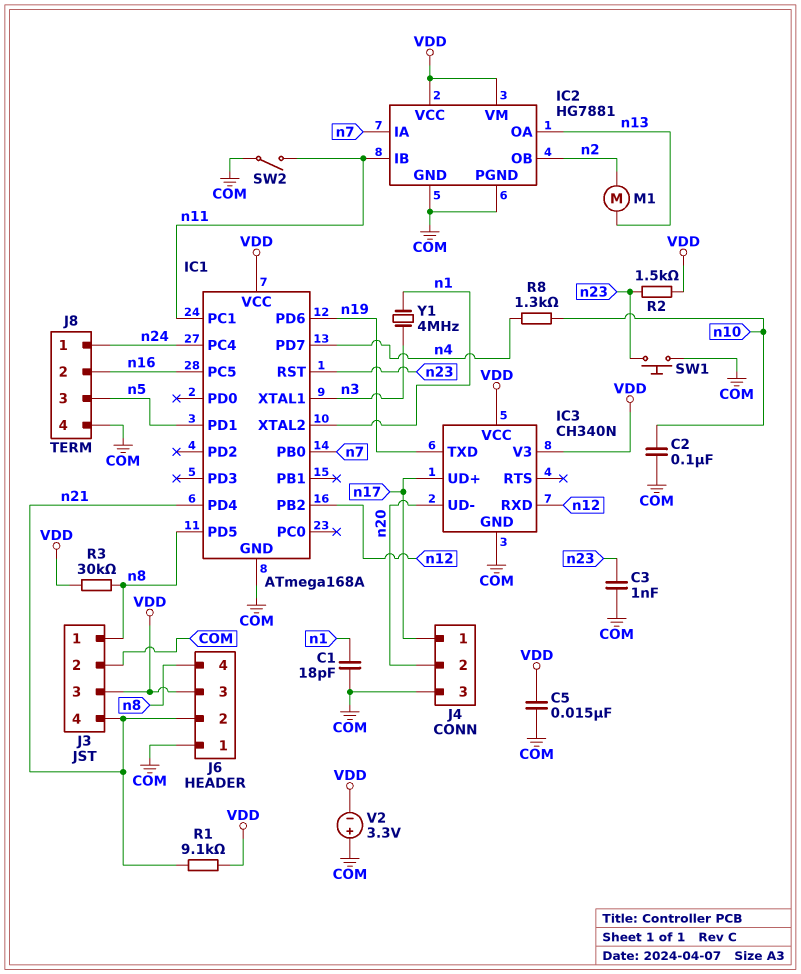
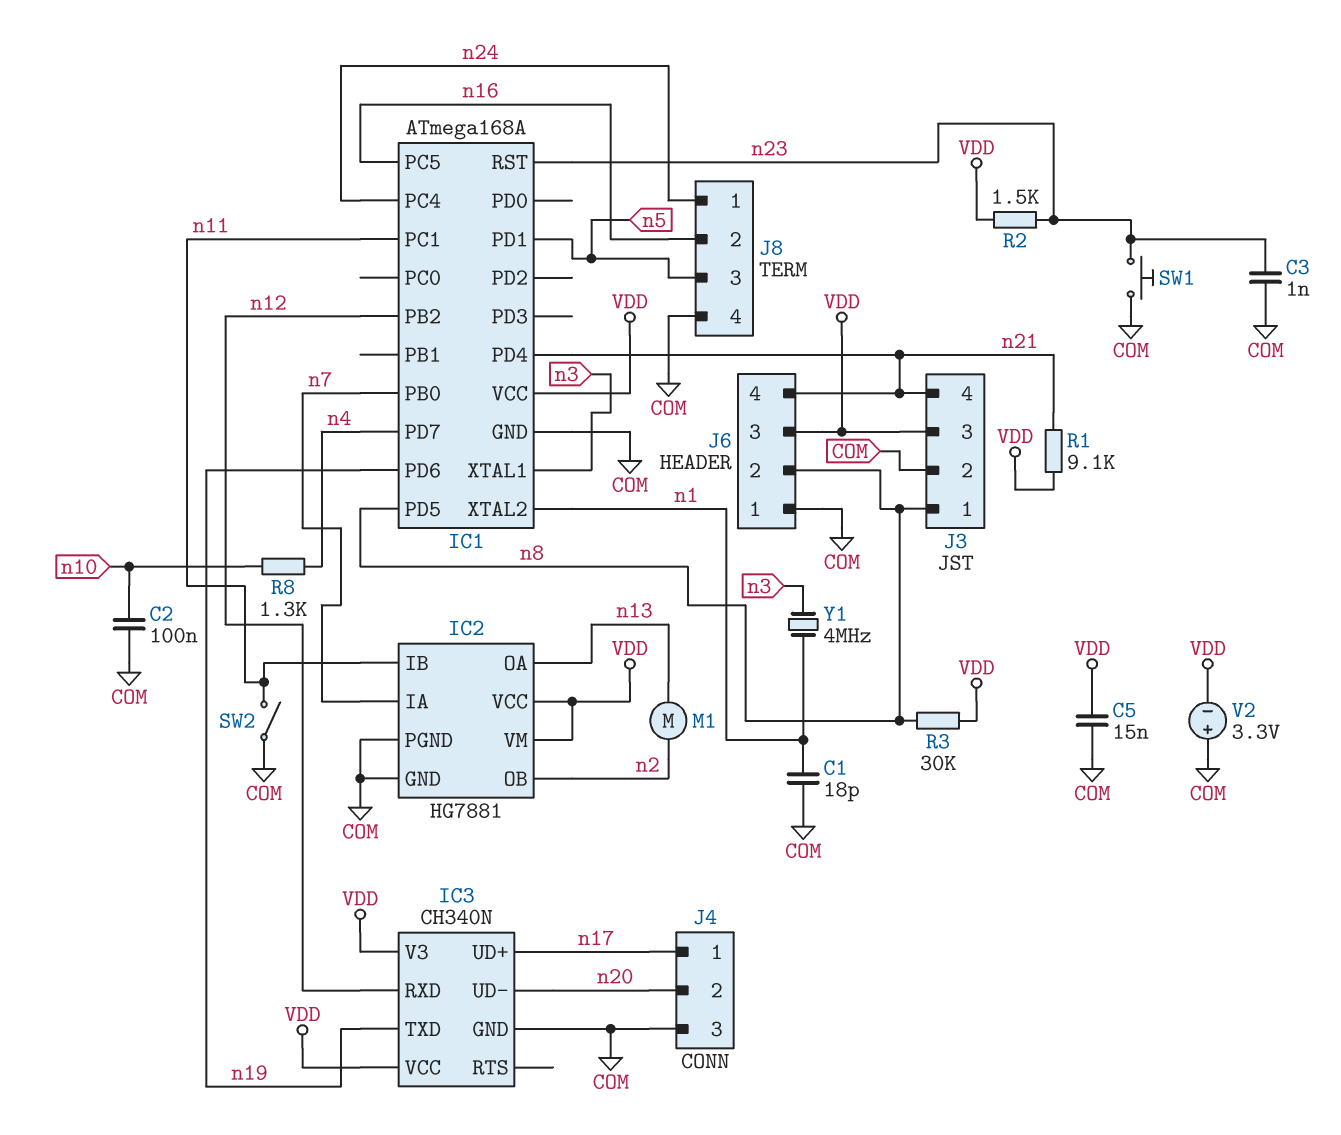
J6 pin 2: n21 -> n8
J6 pin 4: n8 -> n21

